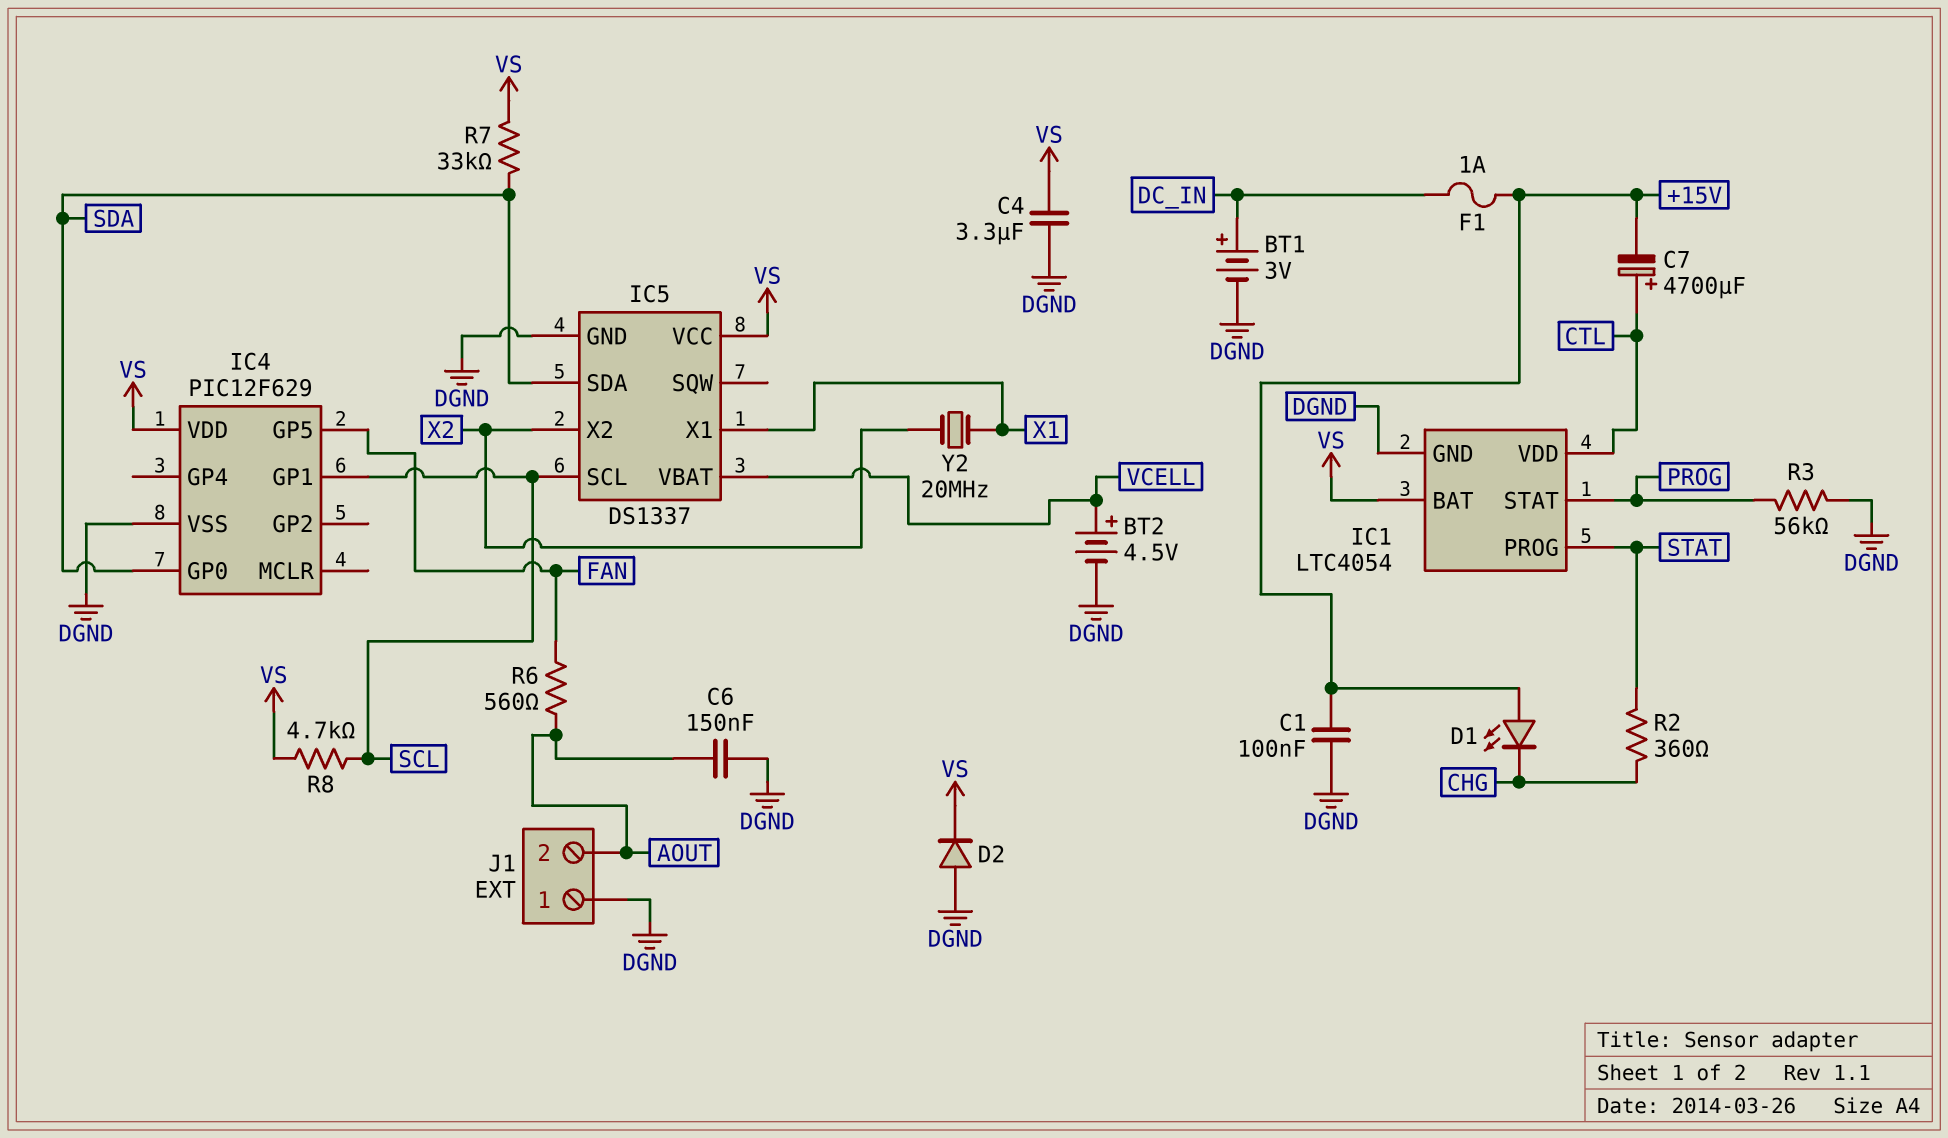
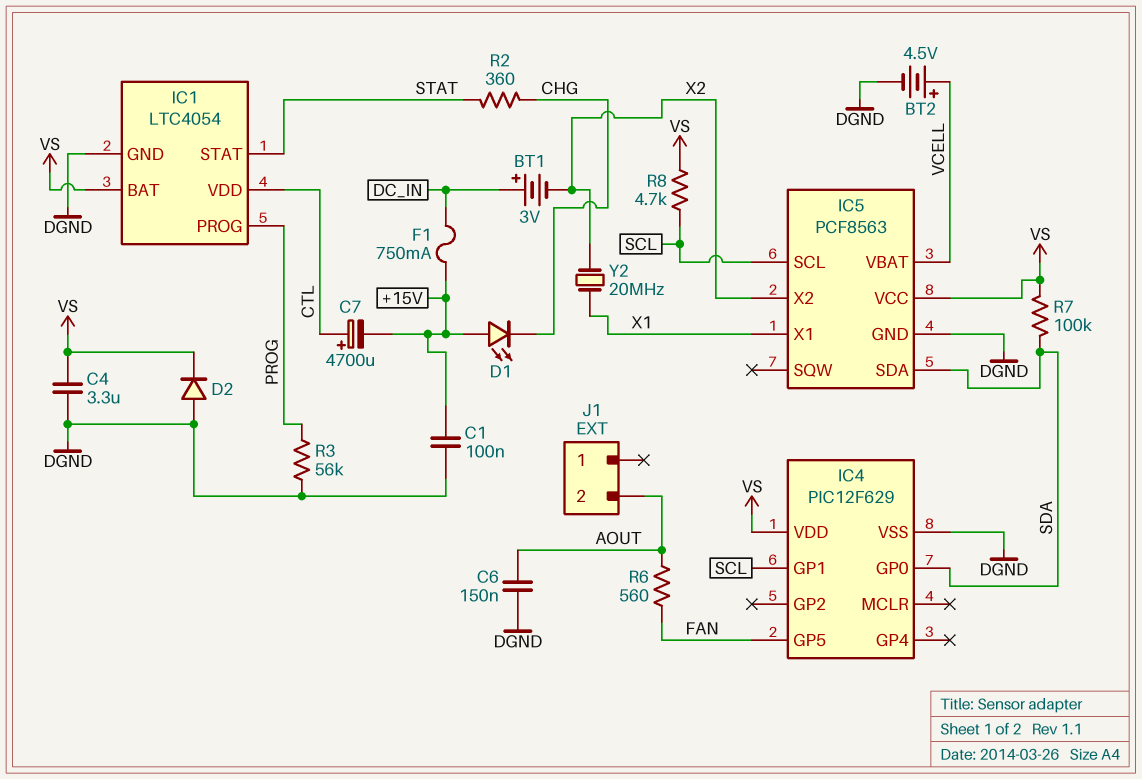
BT1: 3V (plus DC_IN, minus DGND) -> 3V (plus DC_IN, minus X2)
F1: 1A (+15V, DC_IN) -> 750mA (+15V, DC_IN)
IC1 pin PROG: STAT -> PROG
IC1 pin STAT: PROG -> STAT
IC5: DS1337 -> PCF8563
J1 pin 1: DGND -> none
R7: 33k (SDA, VS) -> 100k (SDA, VS)

